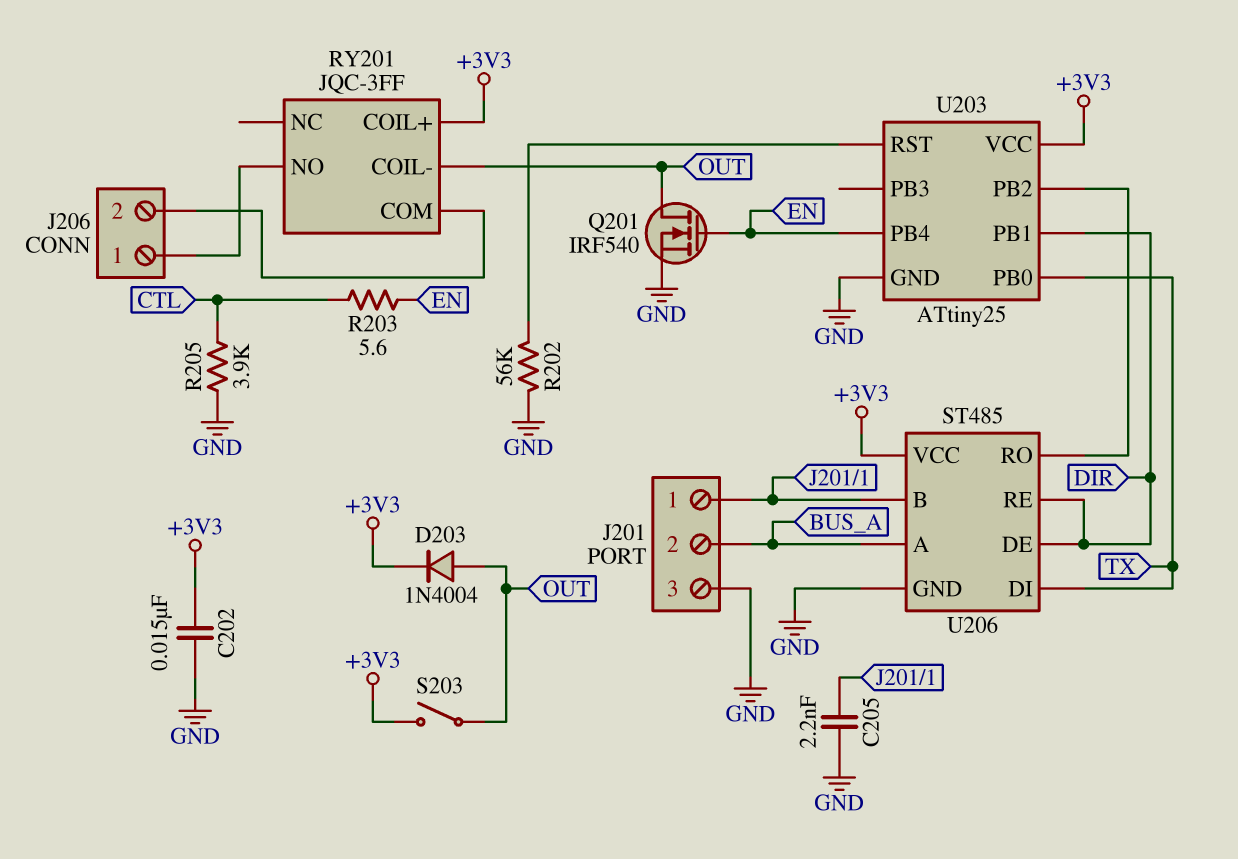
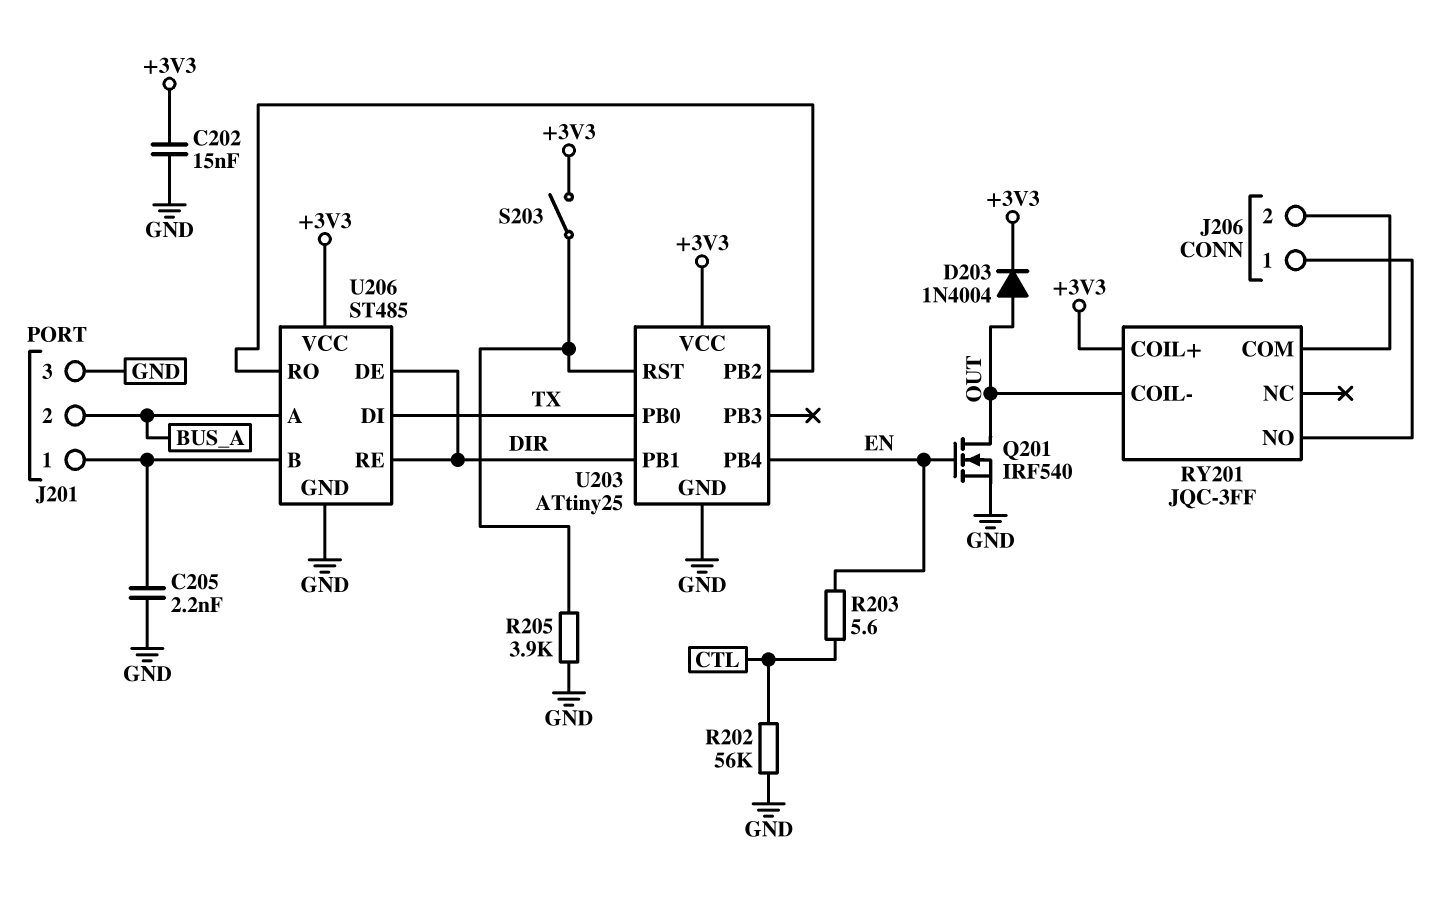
R202: 56k (GND, U203/RST) -> 56k (CTL, GND)
R205: 3.9k (CTL, GND) -> 3.9k (GND, U203/RST)
S203: switch (+3V3, OUT) -> switch (+3V3, U203/RST)

